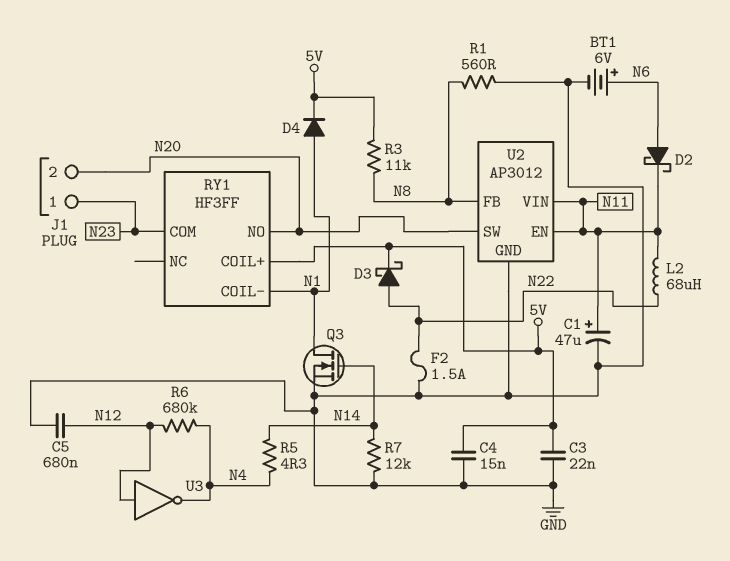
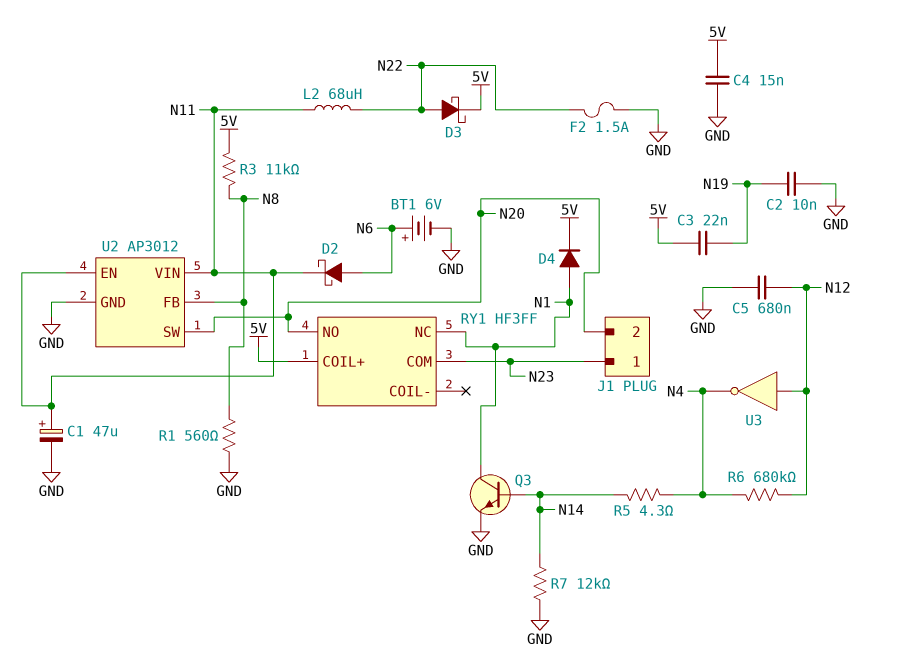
C2: none -> 10nF (GND, N19)
C3: 22nF (5V, GND) -> 22nF (5V, N19)
Q3: NMOS (G N14, D N1, S GND) -> NPN (B N14, C N1, E GND)
RY1 pin COIL-: N1 -> none
RY1 pin NC: none -> N1

